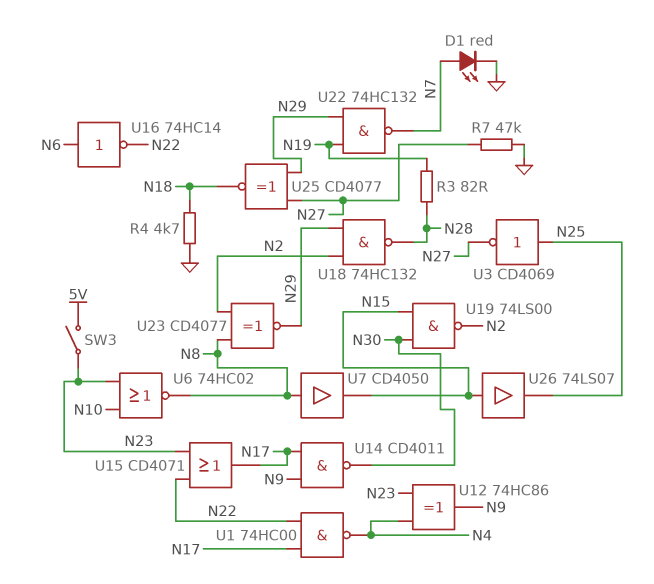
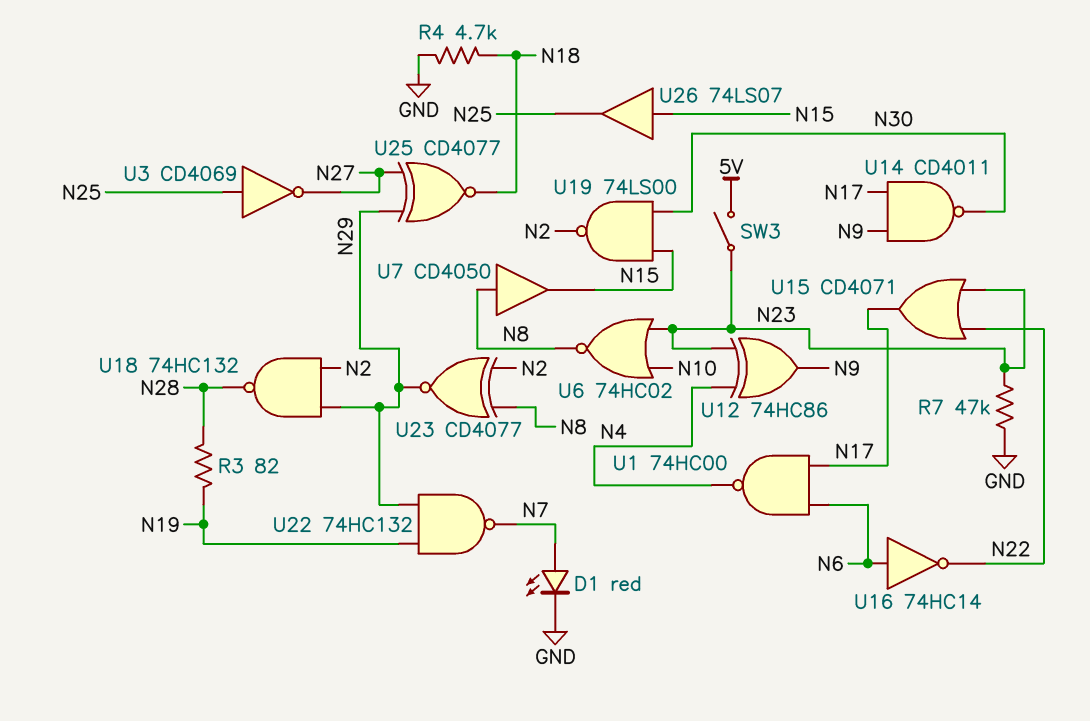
R7: 47k (GND, N27) -> 47k (GND, N23)
U1: NAND 74HC00 (in N17, in N22, out N4) -> NAND 74HC00 (in N6, in N17, out N4)

